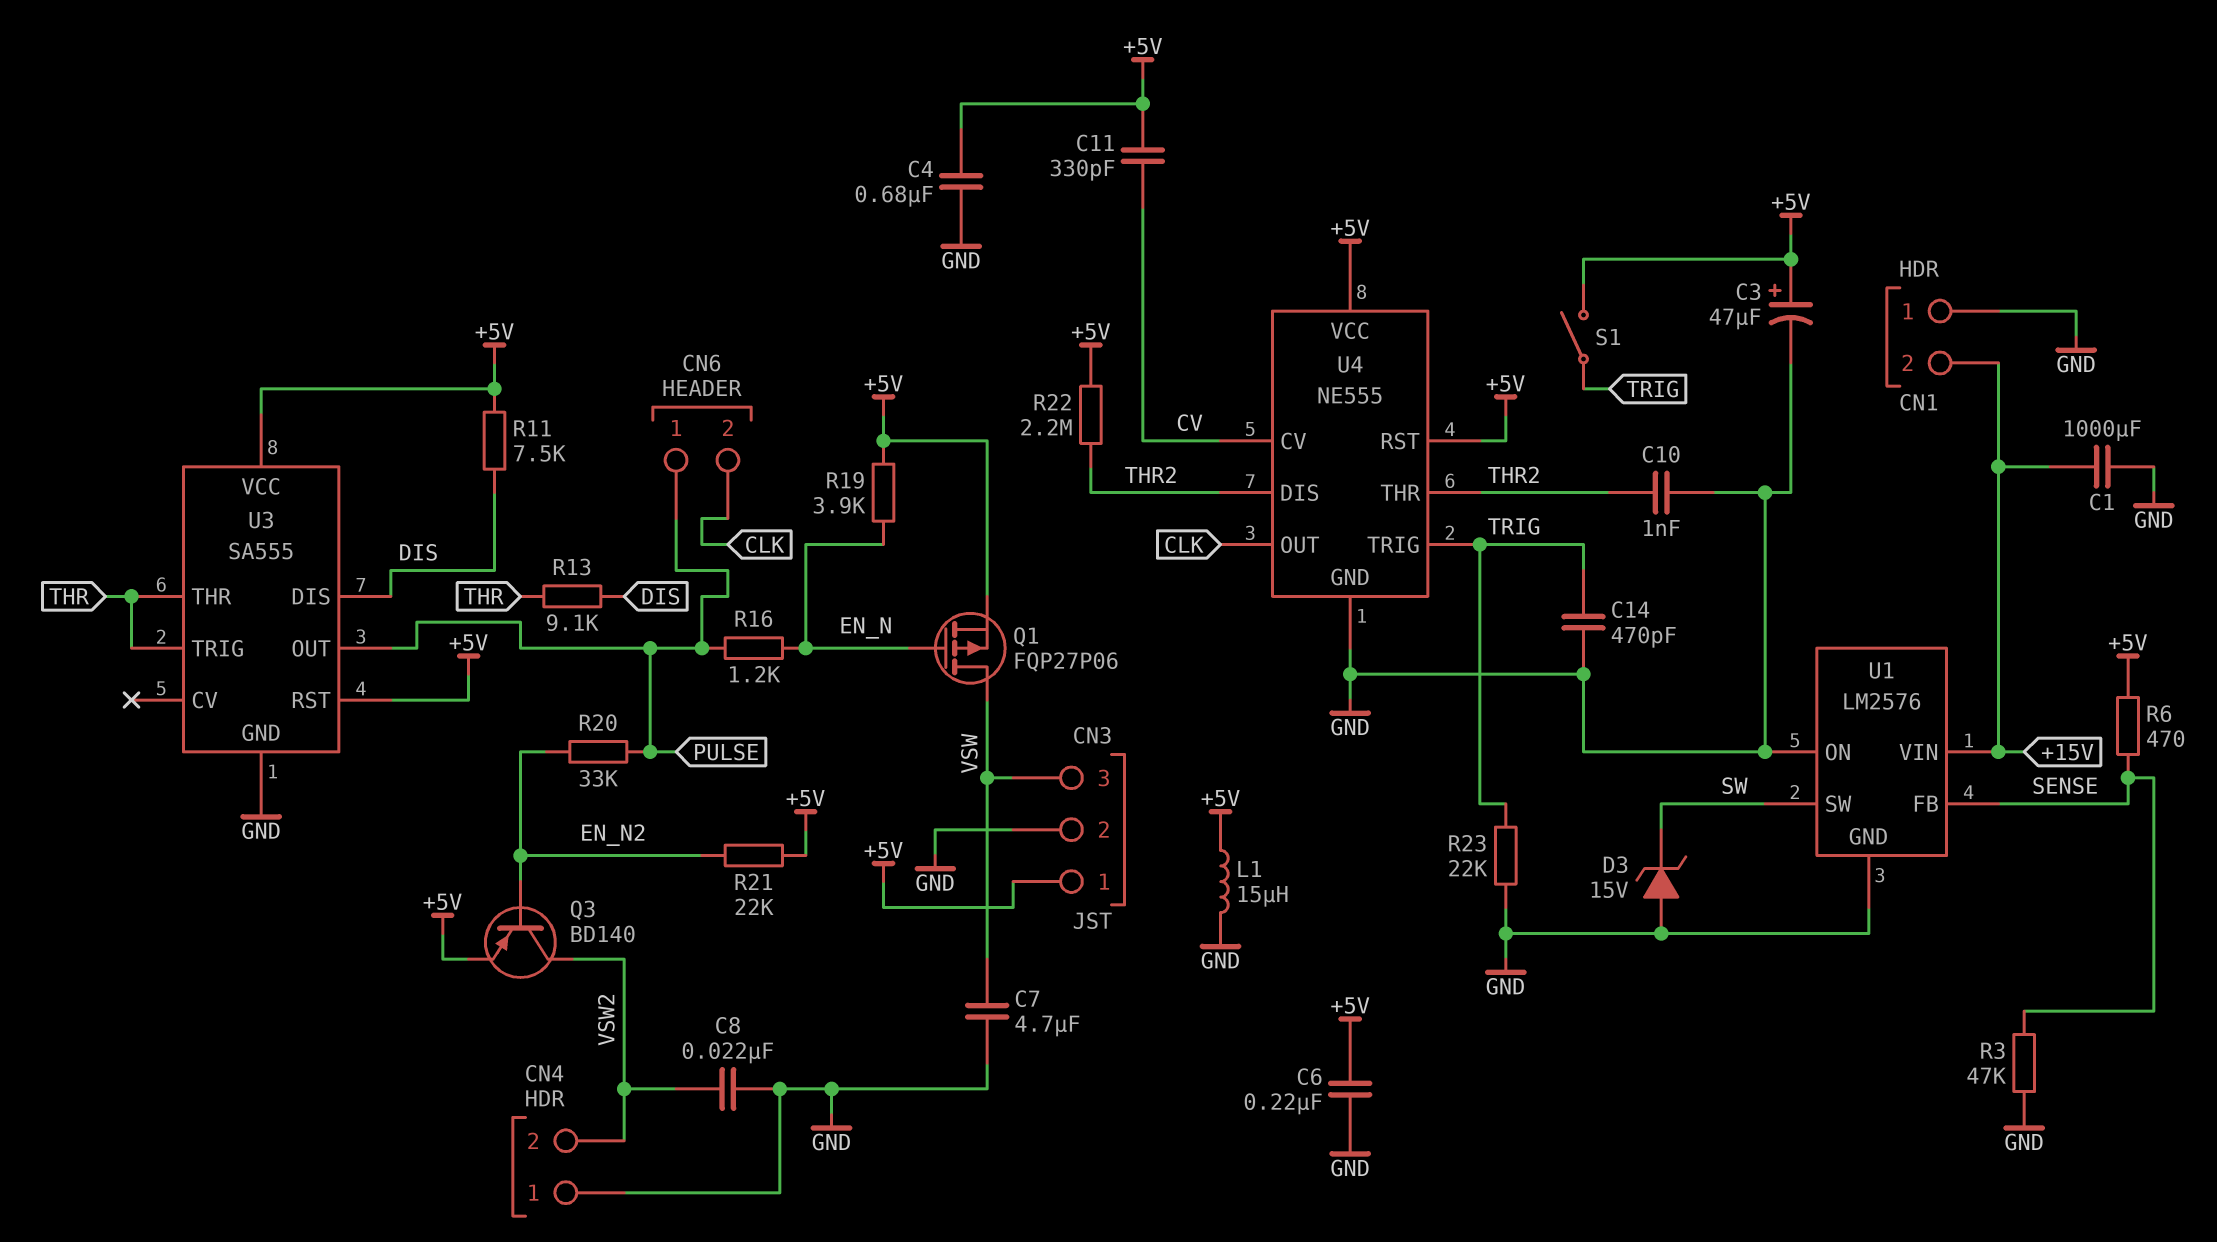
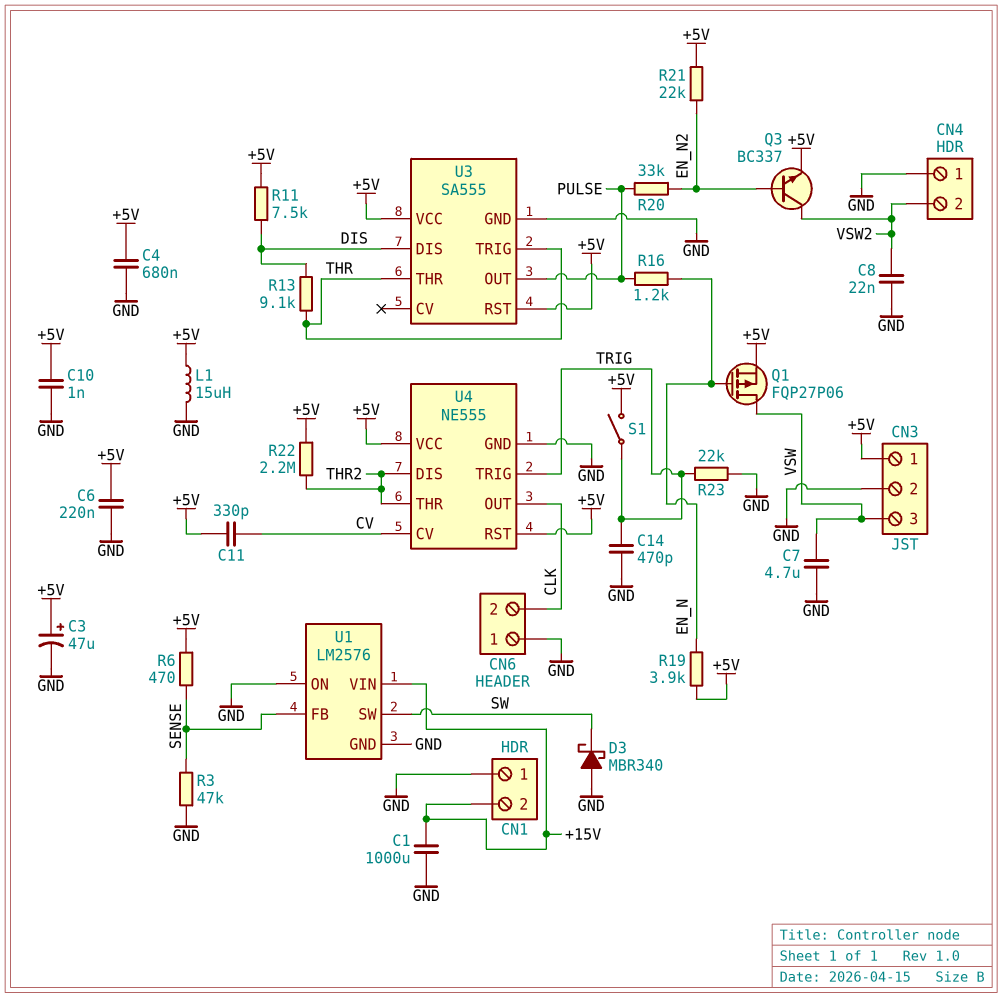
C10: 1nF (GND, THR2) -> 1nF (+5V, GND)
CN6 pin 1: PULSE -> GND
D3: zener 15V (A GND, K SW) -> schottky MBR340 (A GND, K SW)
Q3: PNP BD140 (B EN_N2, C VSW2, E +5V) -> NPN BC337 (B EN_N2, C VSW2, E +5V)

